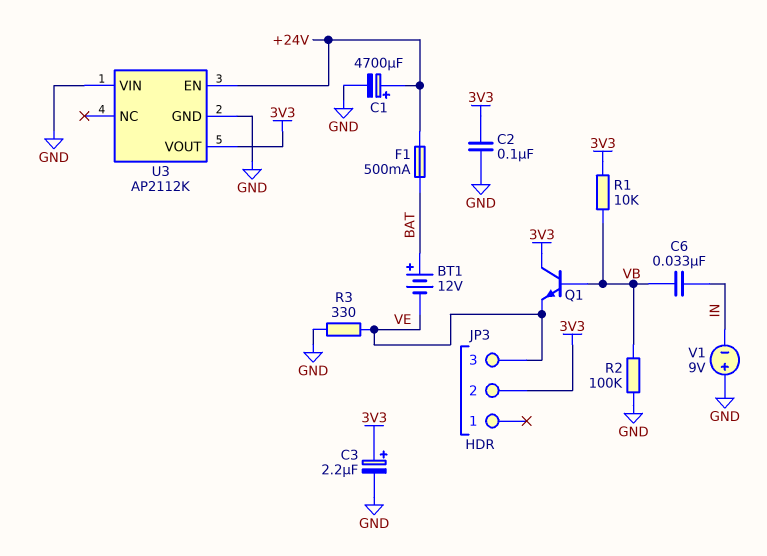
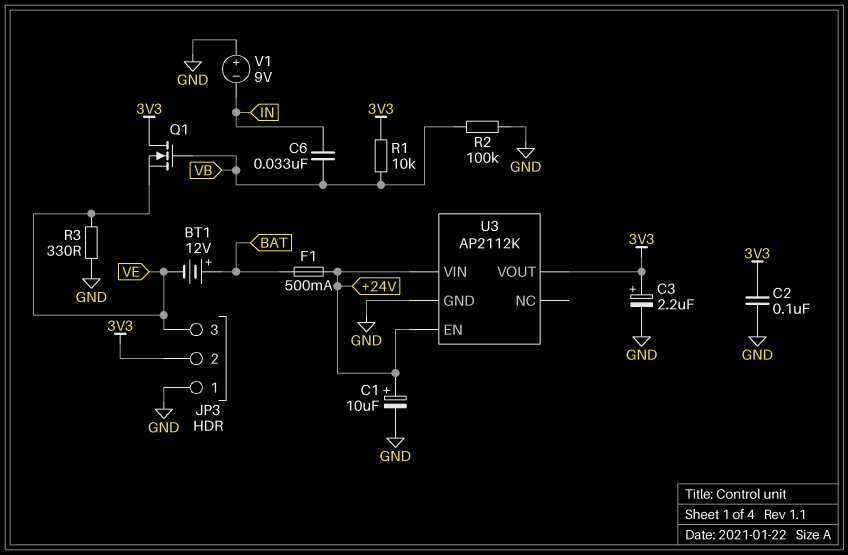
C1: 4700uF (plus +24V, minus GND) -> 10uF (plus +24V, minus GND)
JP3 pin 1: none -> GND
Q1: NPN (B VB, C 3V3, E VE) -> NMOS (G VB, D 3V3, S VE)
U3 pin VIN: GND -> +24V

